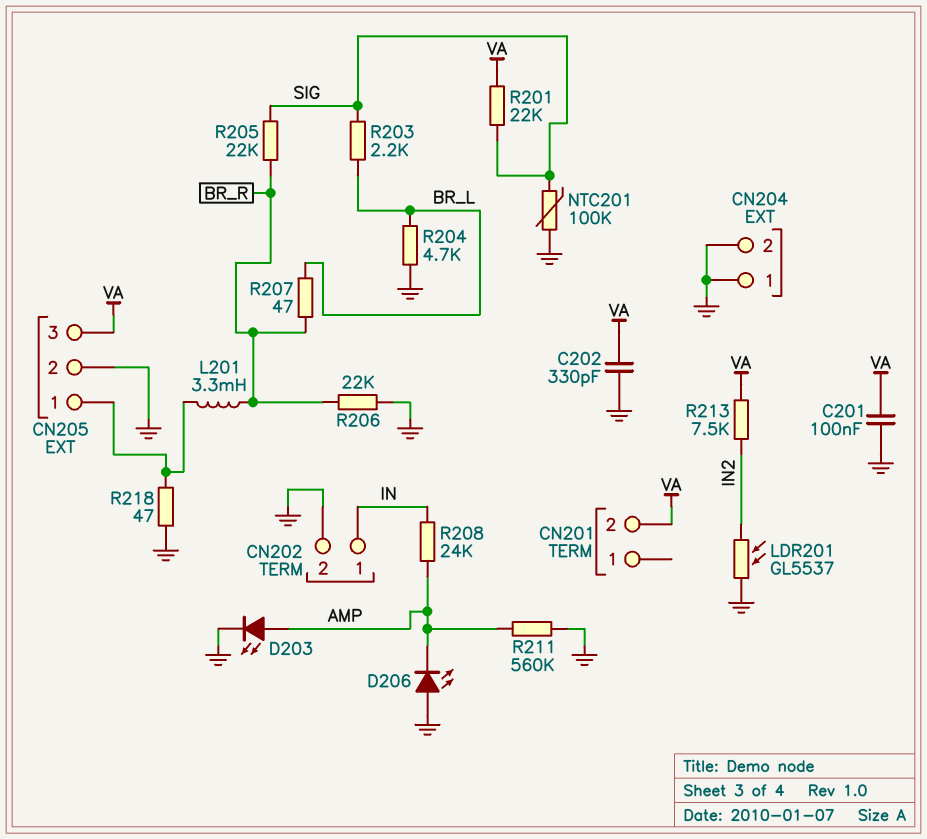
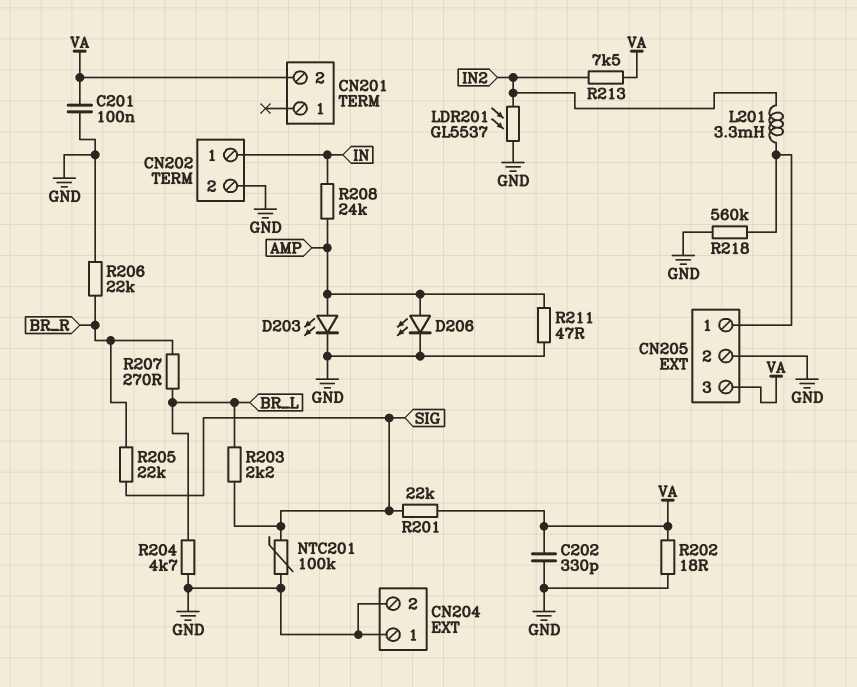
D206: LED (A GND, K AMP) -> LED (A AMP, K GND)
L201: 3.3mH (BR_R, CN205/1) -> 3.3mH (CN205/1, IN2)
R202: none -> 18 (GND, VA)
R207: 47 (BR_L, BR_R) -> 270 (BR_L, BR_R)
R211: 560k (AMP, GND) -> 47 (AMP, GND)
R218: 47 (CN205/1, GND) -> 560k (CN205/1, GND)

